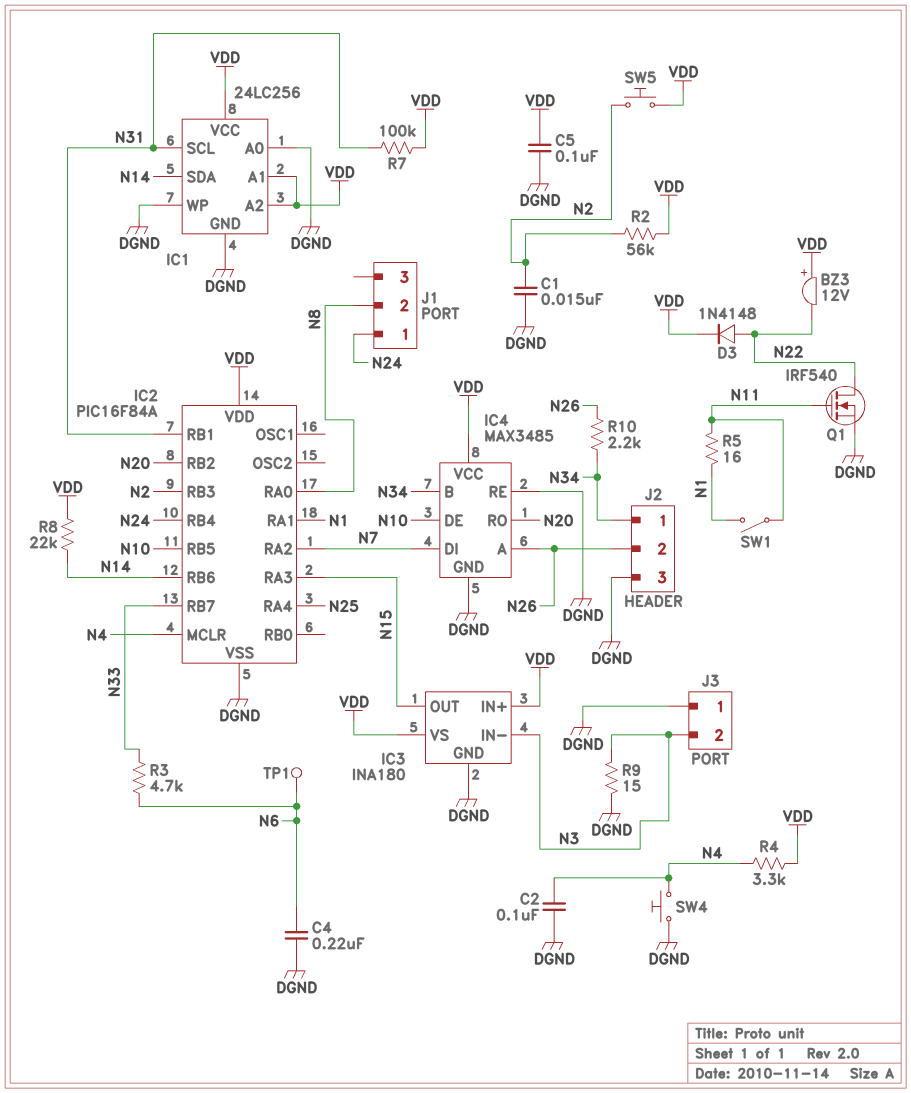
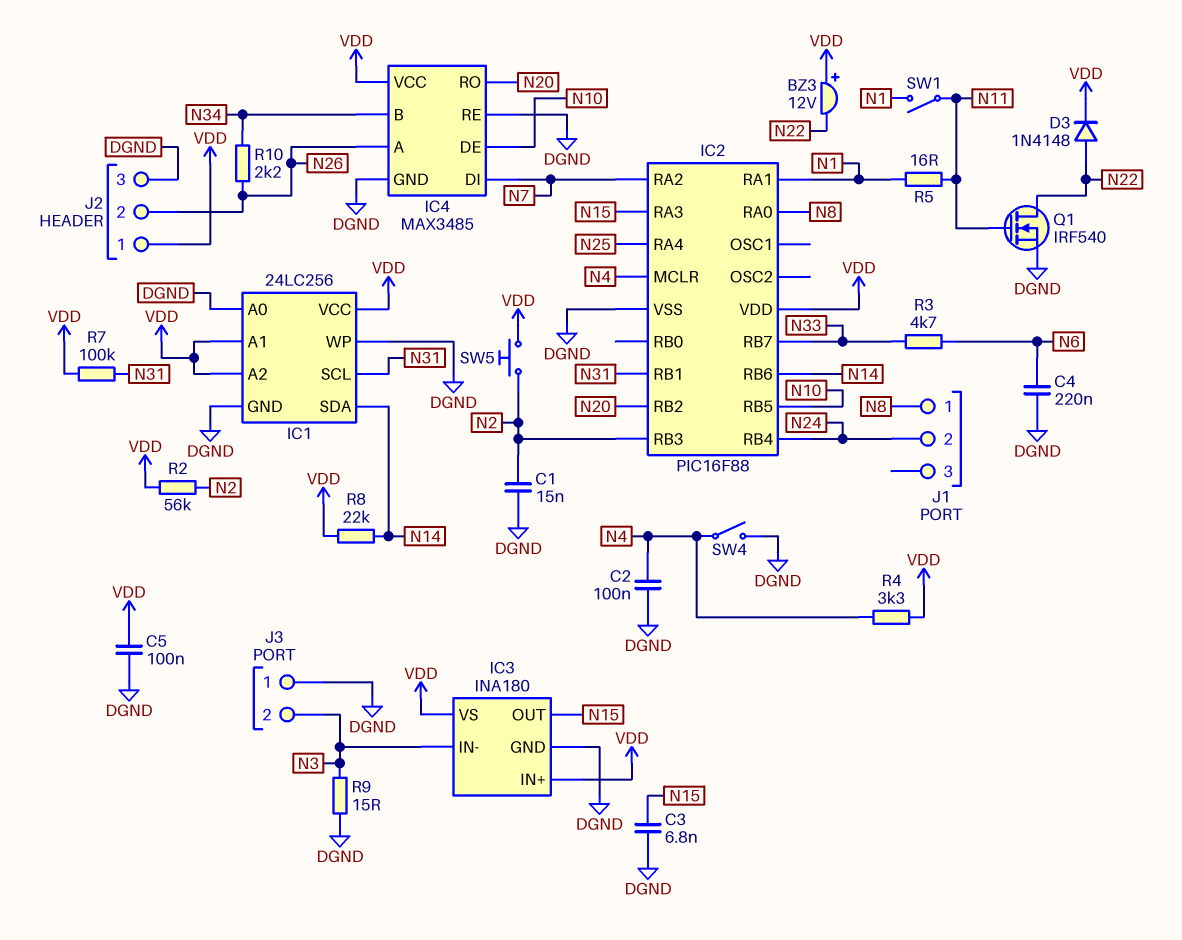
C3: none -> 6.8nF (DGND, N15)
IC2: PIC16F84A -> PIC16F88
J1 pin 1: N24 -> N8
J1 pin 2: N8 -> N24
J2 pin 1: N34 -> VDD
SW4: button (DGND, N4) -> switch (DGND, N4)
TP1: test point (N6) -> none

